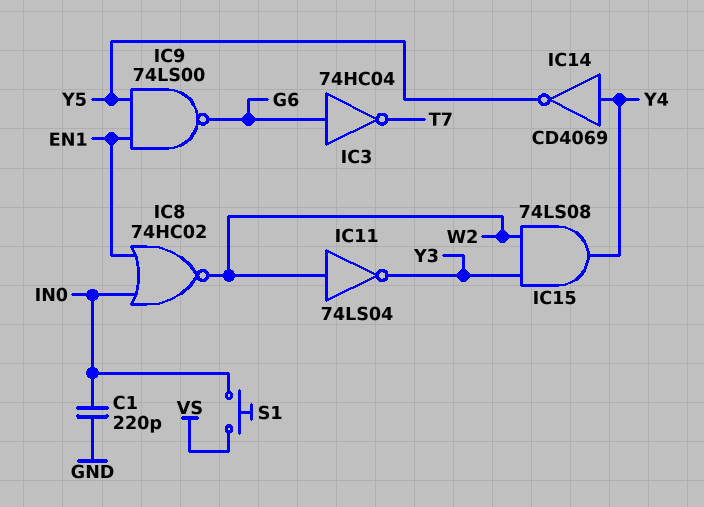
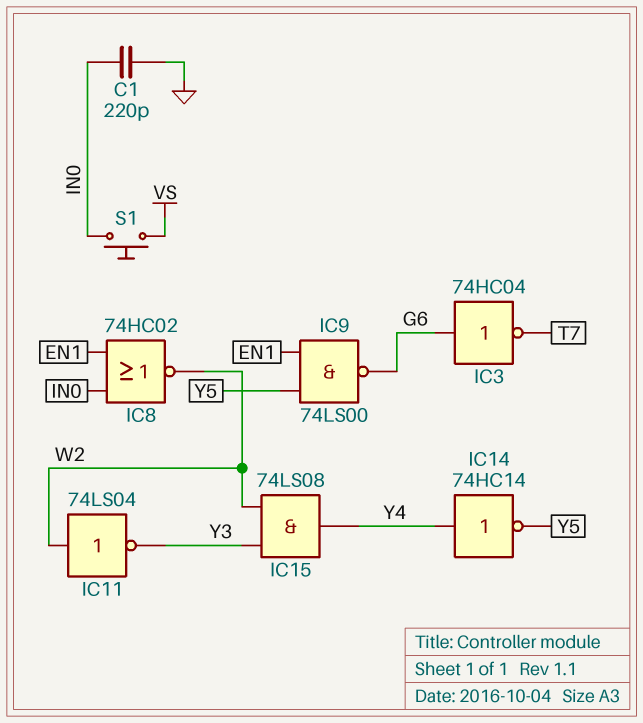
IC14: NOT CD4069 (in Y4, out Y5) -> NOT 74HC14 (in Y4, out Y5)

